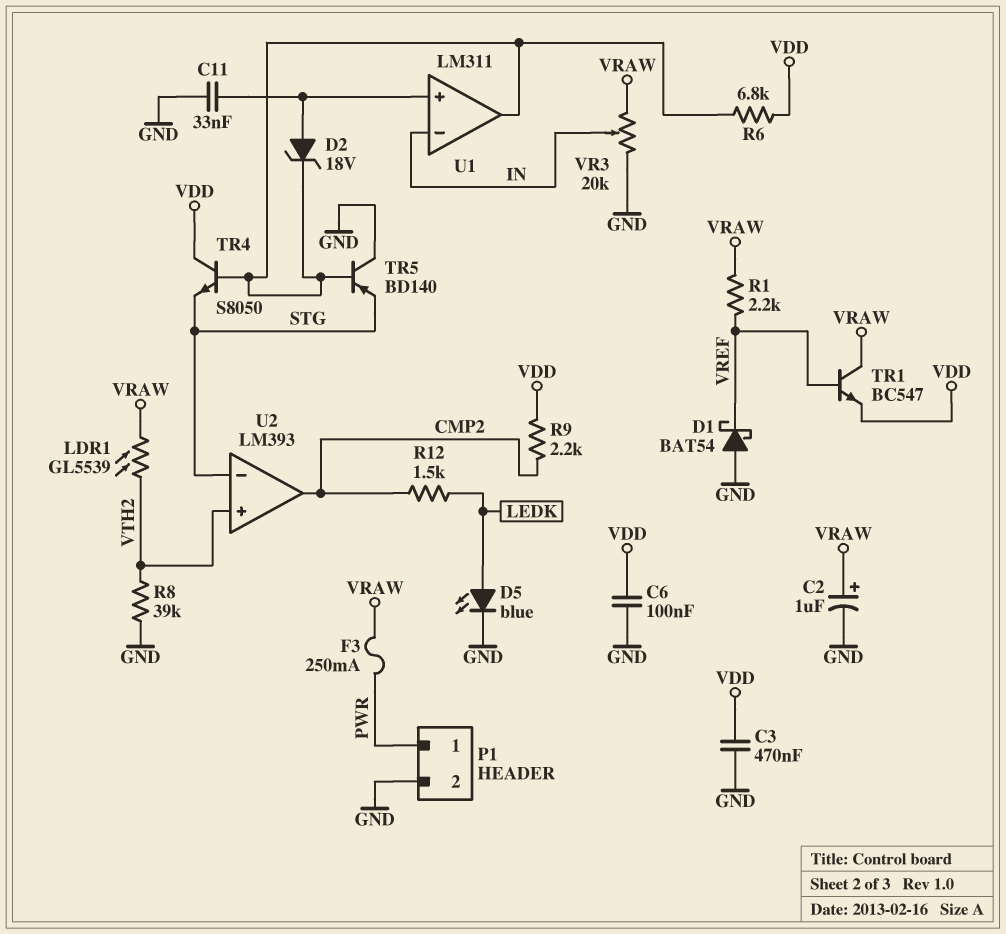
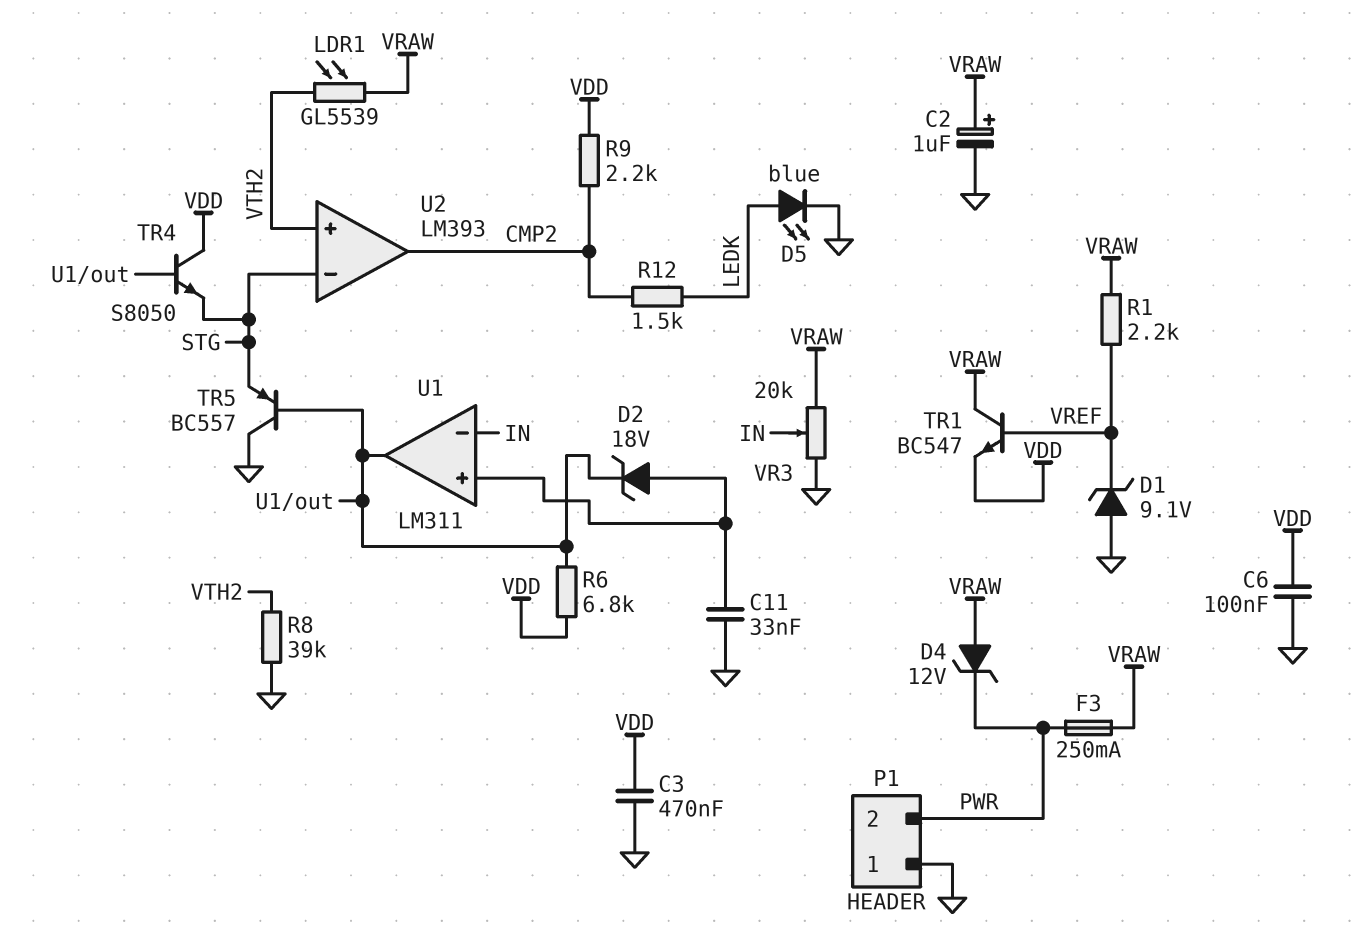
D1: schottky BAT54 (A GND, K VREF) -> zener 9.1V (A GND, K VREF)
D4: none -> zener 12V (A VRAW, K PWR)
P1 pin 1: PWR -> GND
P1 pin 2: GND -> PWR
TR5: PNP BD140 (B U1/out, C GND, E STG) -> PNP BC557 (B U1/out, C GND, E STG)

